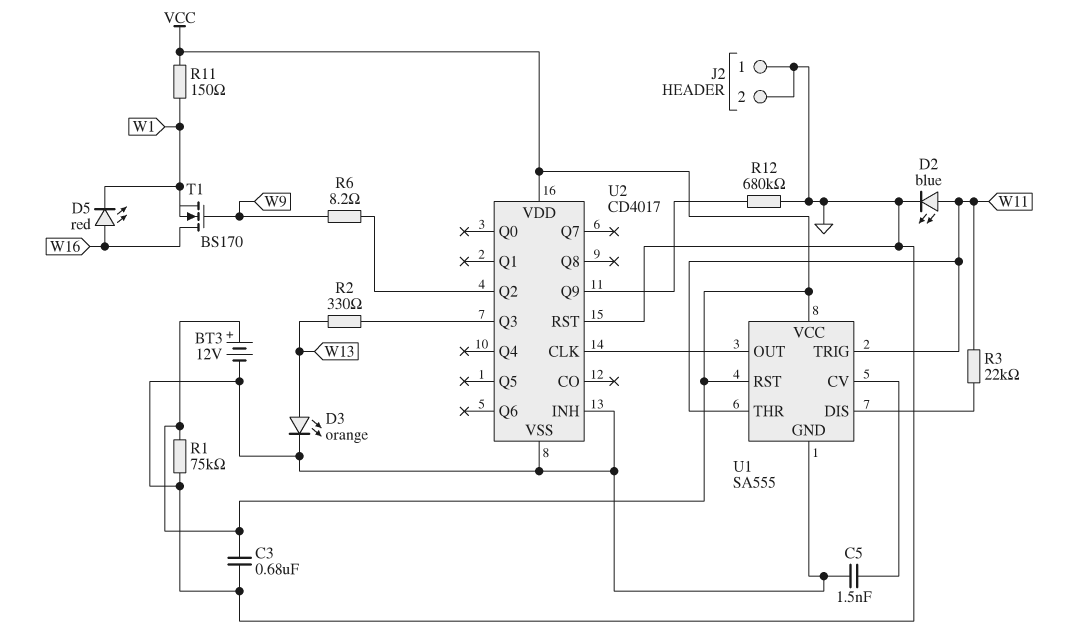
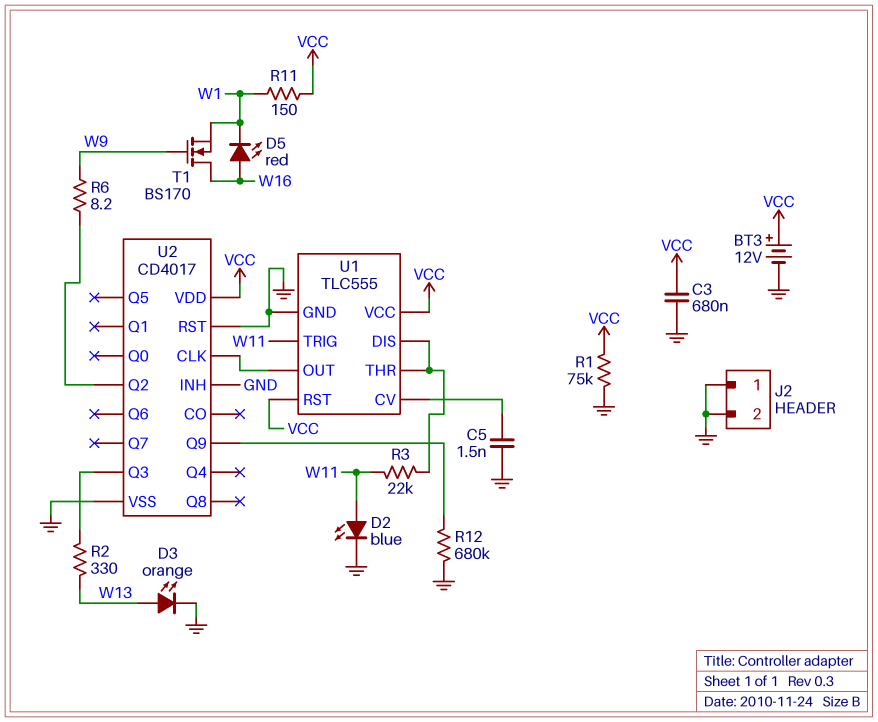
U1: SA555 -> TLC555
U1 pin THR: W11 -> U1/DIS

